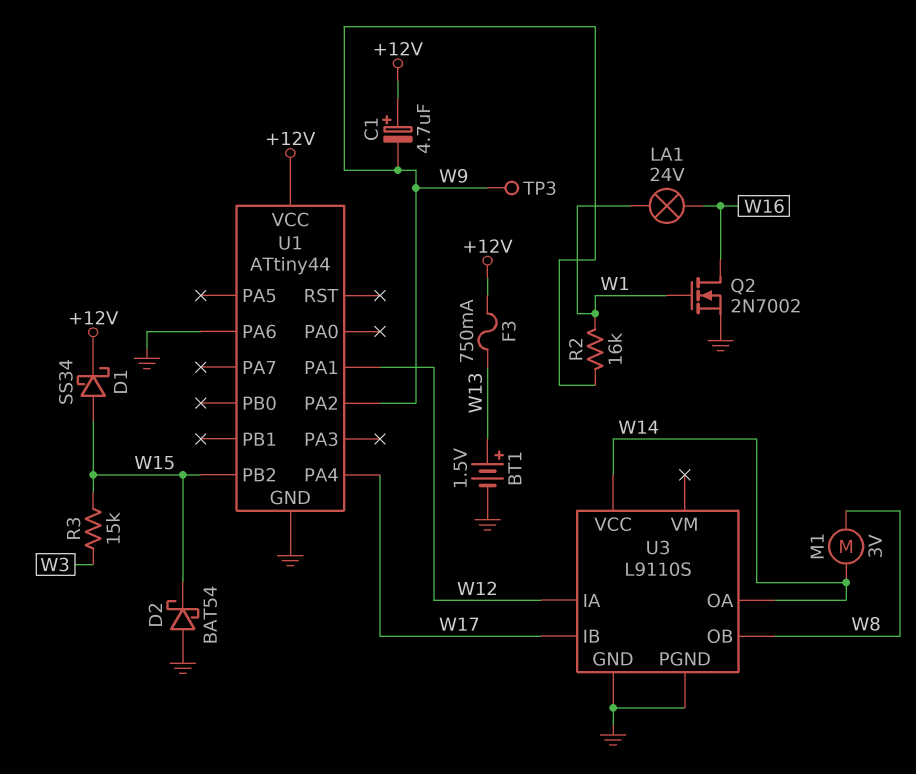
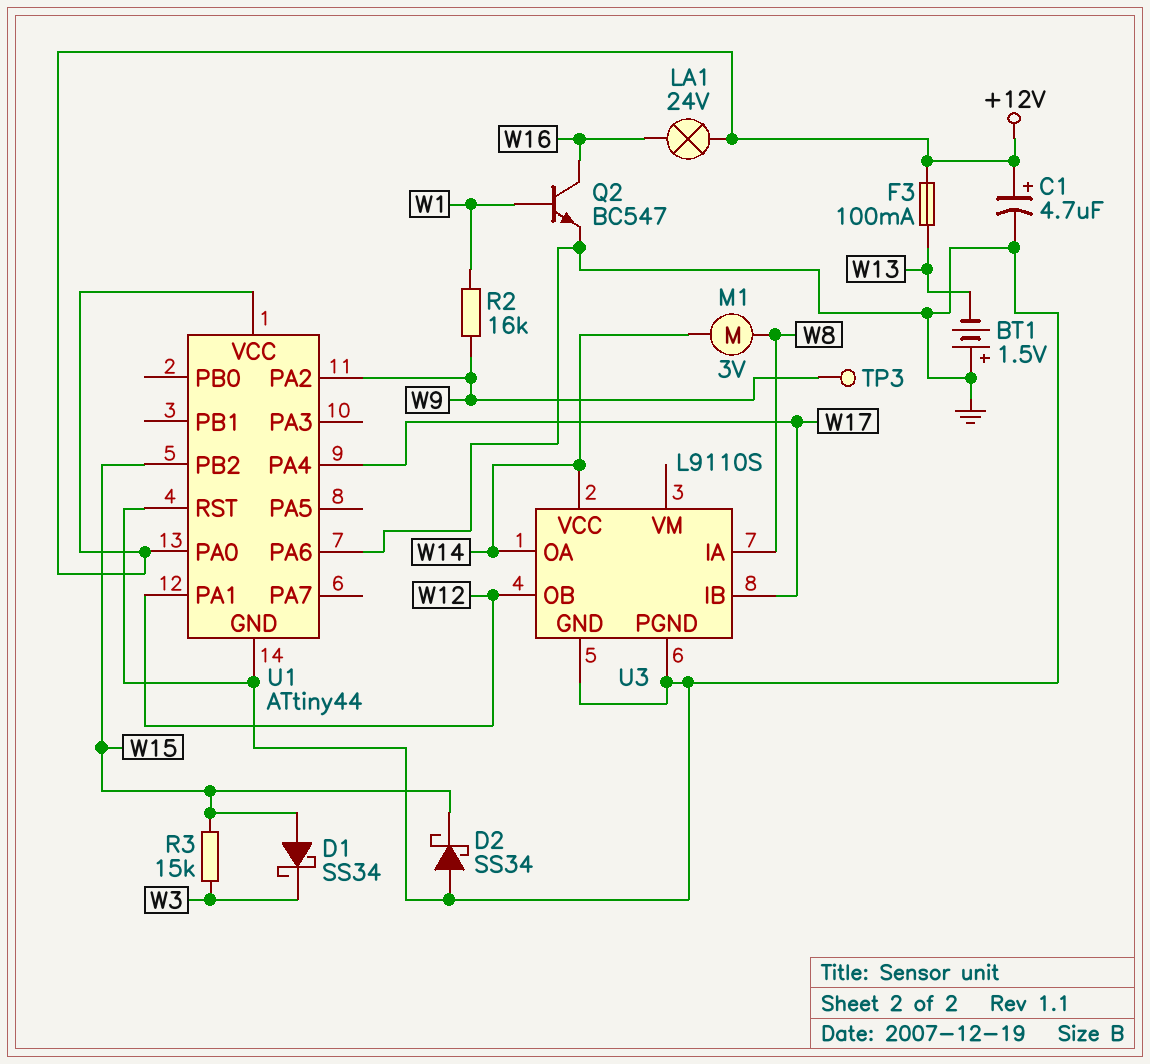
BT1: 1.5V (plus W13, minus GND) -> 1.5V (plus GND, minus W13)
C1: 4.7uF (plus +12V, minus W9) -> 4.7uF (plus +12V, minus GND)
D1: schottky SS34 (A W15, K +12V) -> schottky SS34 (A W15, K W3)
D2: schottky BAT54 (A GND, K W15) -> schottky SS34 (A GND, K W15)
F3: 750mA (+12V, W13) -> 100mA (+12V, W13)
LA1: lamp 24V (W1, W16) -> lamp 24V (+12V, W16)
Q2: NMOS 2N7002 (G W1, D W16, S GND) -> NPN BC547 (B W1, C W16, E GND)
U1 pin PA0: none -> +12V
U1 pin RST: none -> GND
U3 pin IA: W12 -> W8
U3 pin OB: W8 -> W12

